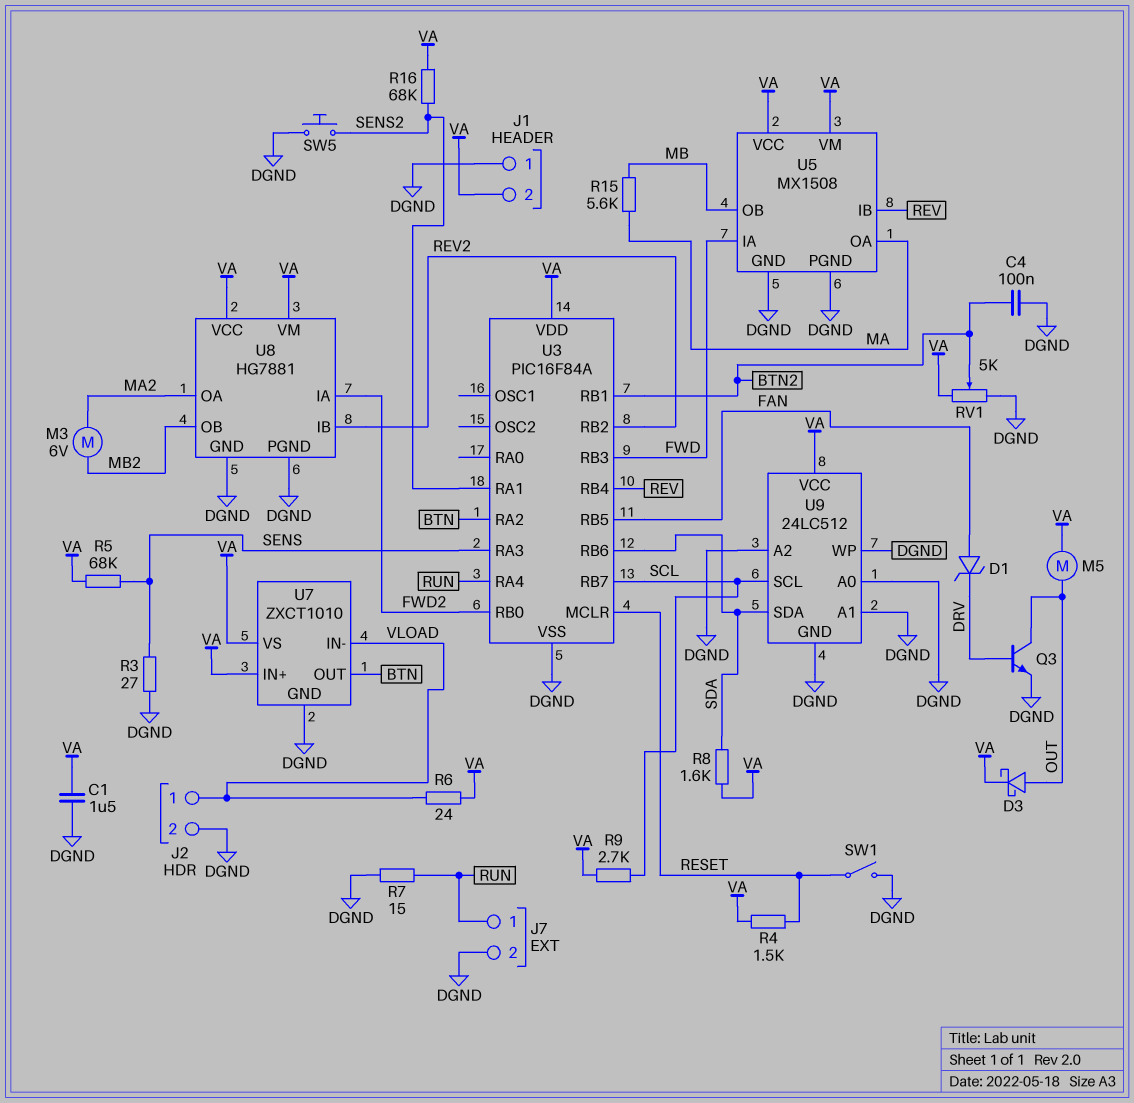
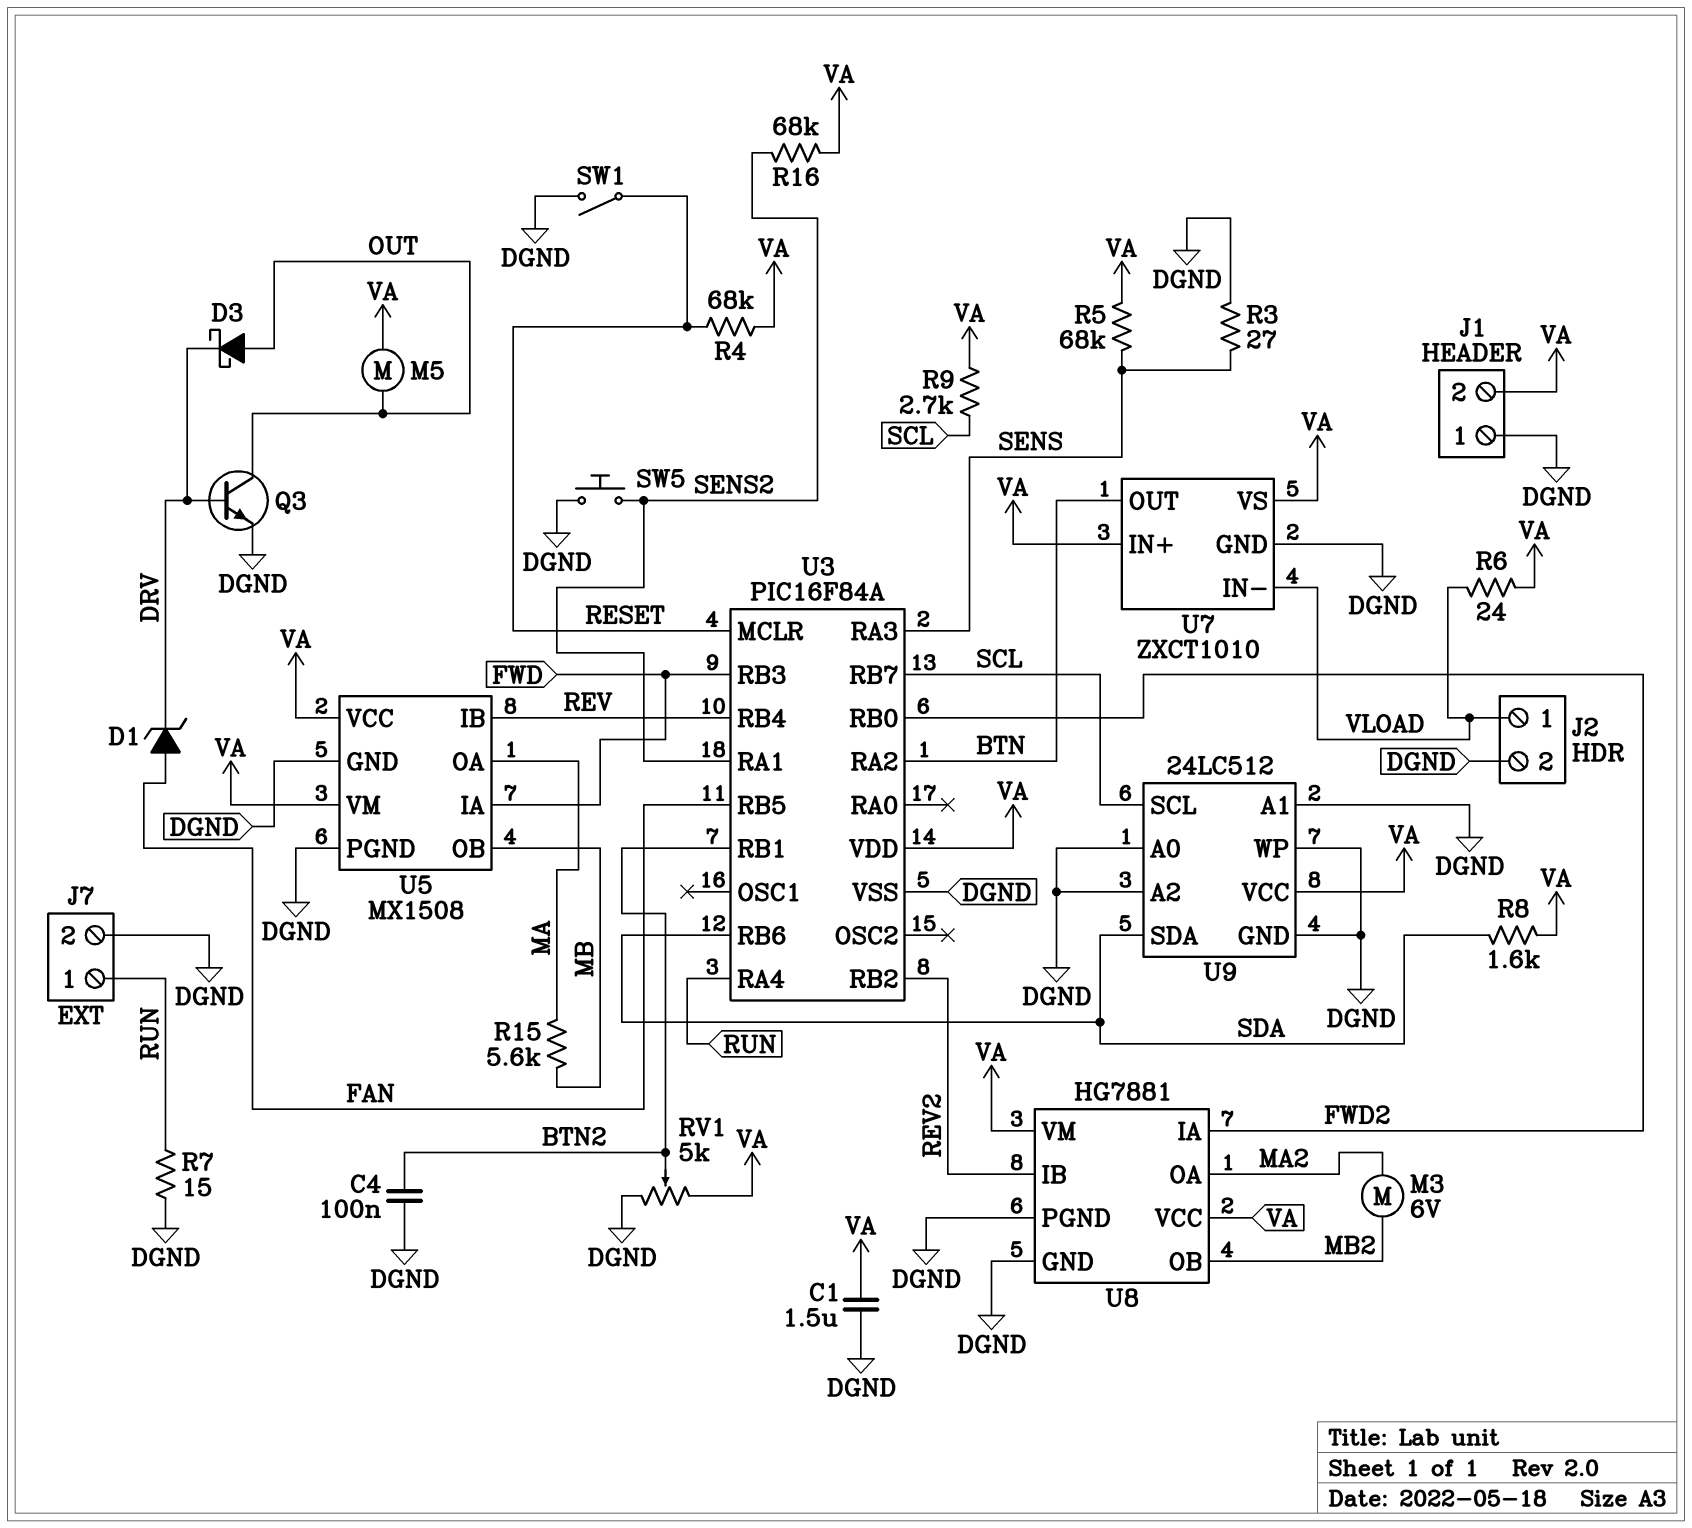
D3: schottky (A OUT, K VA) -> schottky (A OUT, K DRV)
R4: 1.5k (RESET, VA) -> 68k (RESET, VA)

